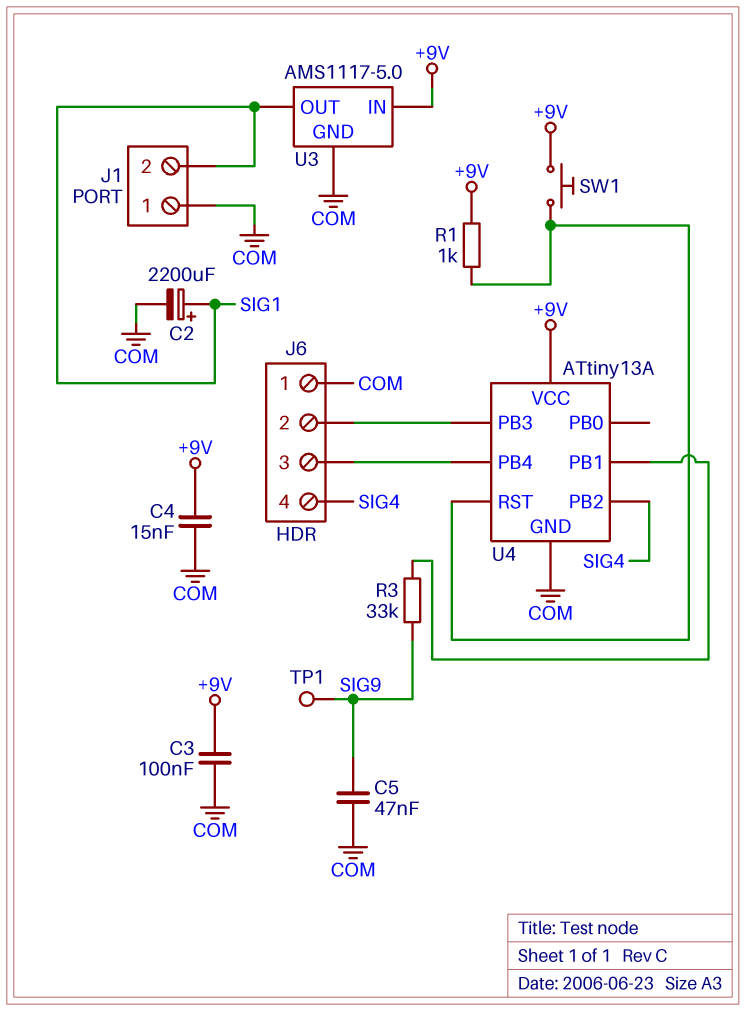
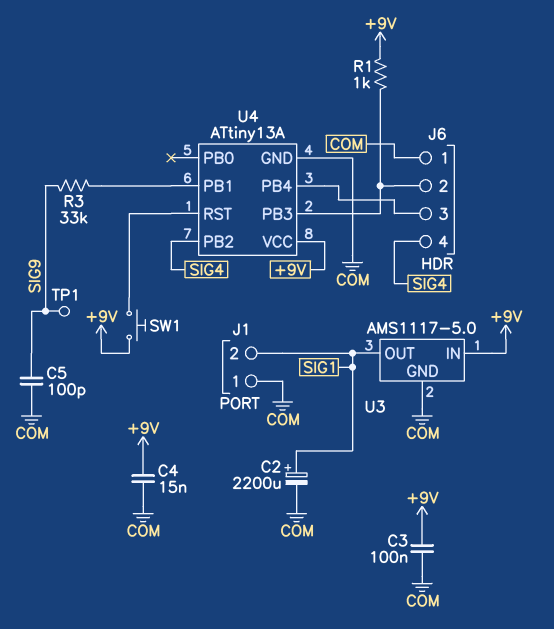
C5: 47nF (COM, SIG9) -> 100pF (COM, SIG9)
R1: 1k (+9V, U4/RST) -> 1k (+9V, J6/2)

